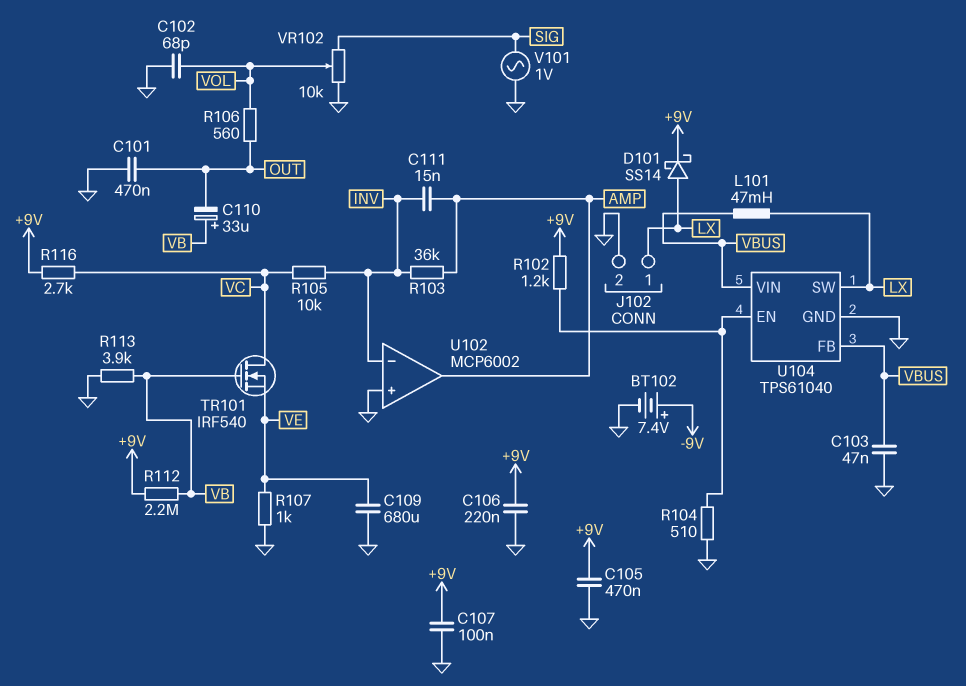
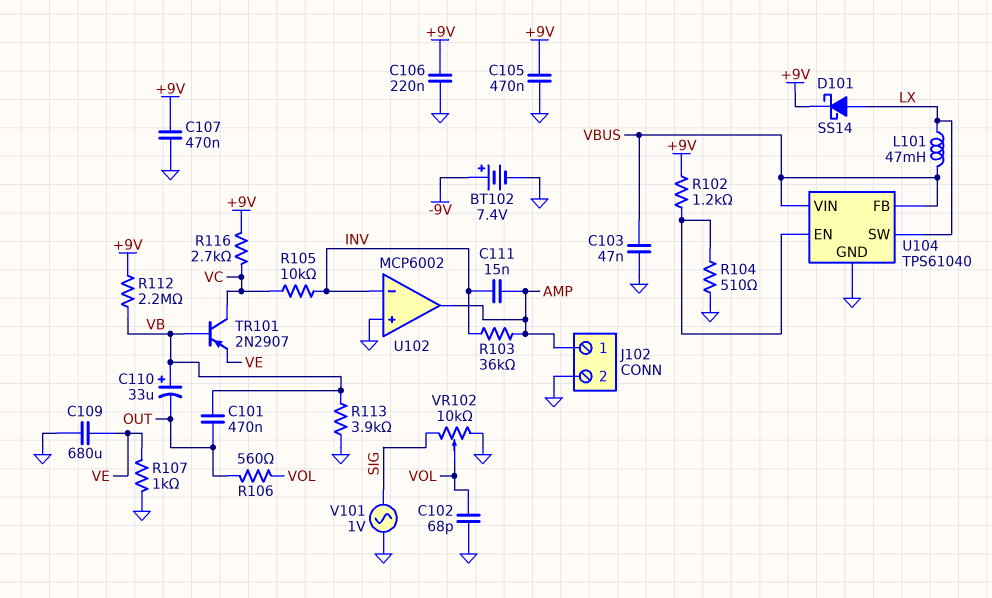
C101: 470nF (GND, OUT) -> 470nF (OUT, VB)
C107: 100nF (+9V, GND) -> 470nF (+9V, GND)
J102 pin 1: LX -> AMP
TR101: NMOS IRF540 (G VB, D VC, S VE) -> PNP 2N2907 (B VB, C VC, E VE)

